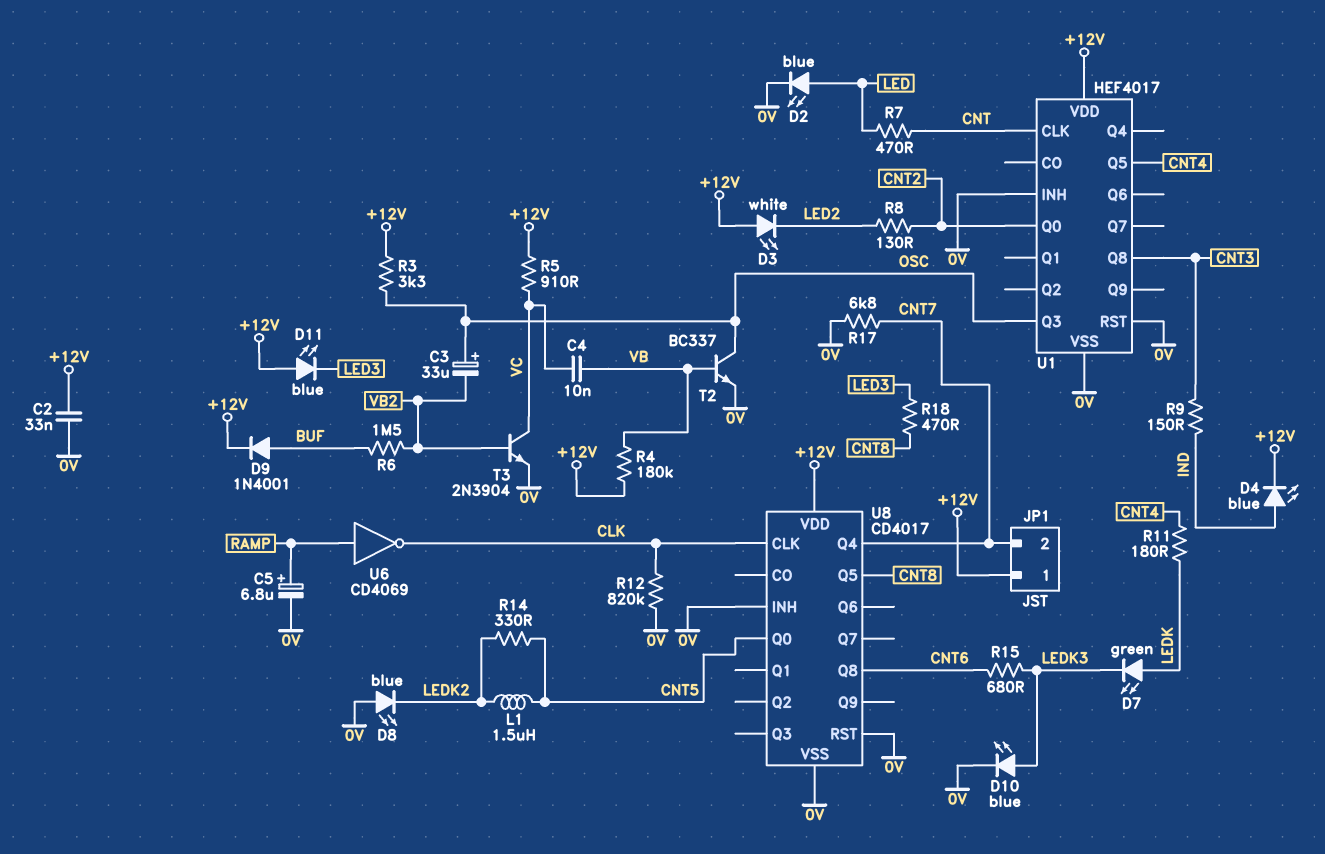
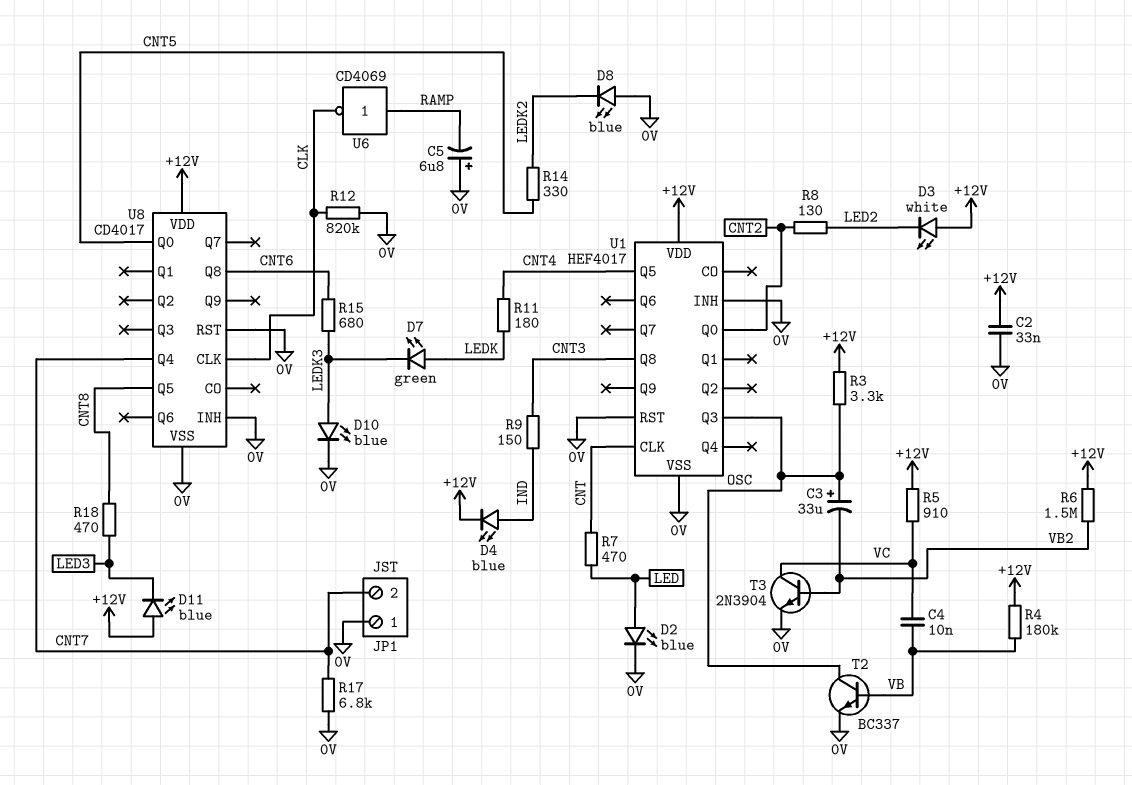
C5: 6.8uF (plus RAMP, minus 0V) -> 6.8uF (plus 0V, minus RAMP)
D9: diode 1N4001 (A BUF, K +12V) -> none
JP1 pin 1: +12V -> 0V
L1: 1.5uH (CNT5, LEDK2) -> none
R6: 1.5M (BUF, VB2) -> 1.5M (+12V, VB2)

